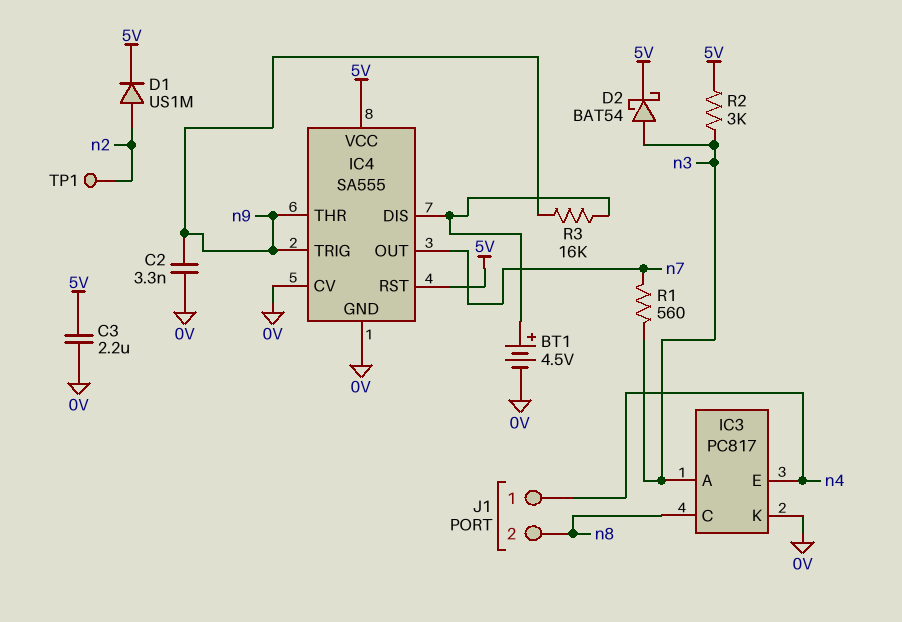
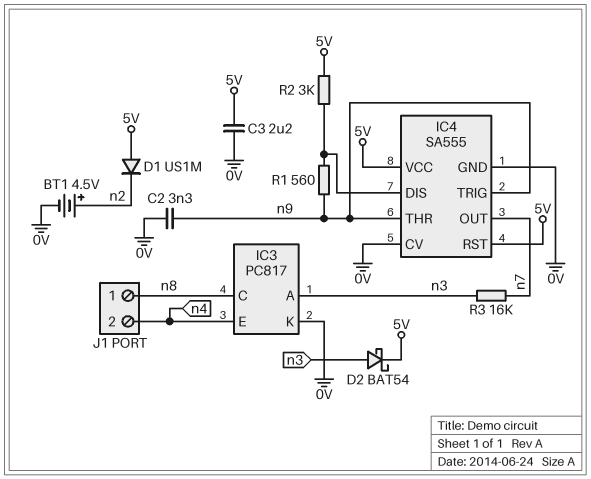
BT1: 4.5V (plus IC4/DIS, minus 0V) -> 4.5V (plus n2, minus 0V)
D1: diode US1M (A n2, K 5V) -> diode US1M (A 5V, K n2)
J1 pin 1: n4 -> n8
J1 pin 2: n8 -> n4
R1: 560 (n3, n7) -> 560 (IC4/DIS, n9)
R2: 3k (5V, n3) -> 3k (5V, IC4/DIS)
R3: 16k (IC4/DIS, n9) -> 16k (n3, n7)
TP1: test point (n2) -> none

